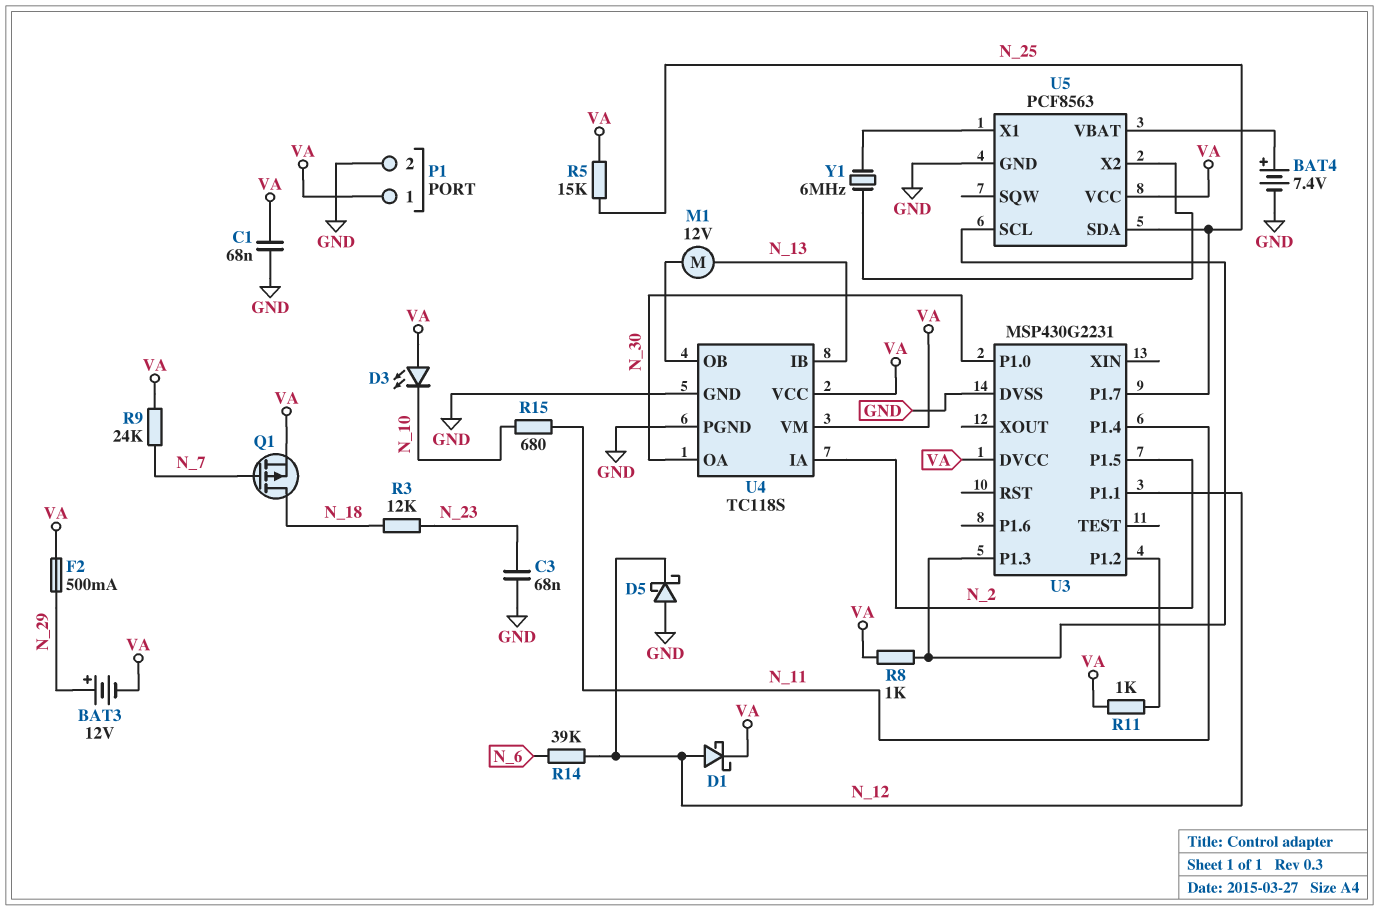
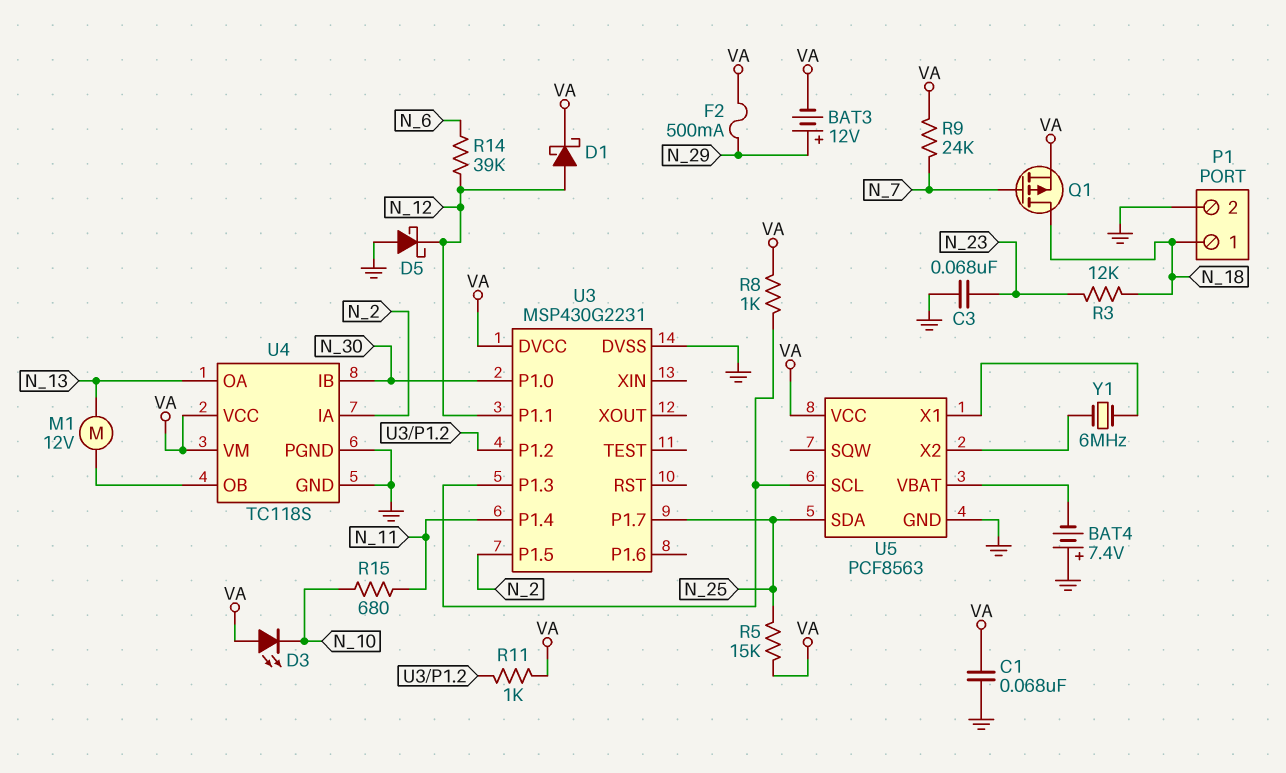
BAT4: 7.4V (plus U5/VBAT, minus GND) -> 7.4V (plus GND, minus U5/VBAT)
P1 pin 1: VA -> N_18
U4 pin IB: N_13 -> N_30
U4 pin OA: N_30 -> N_13

